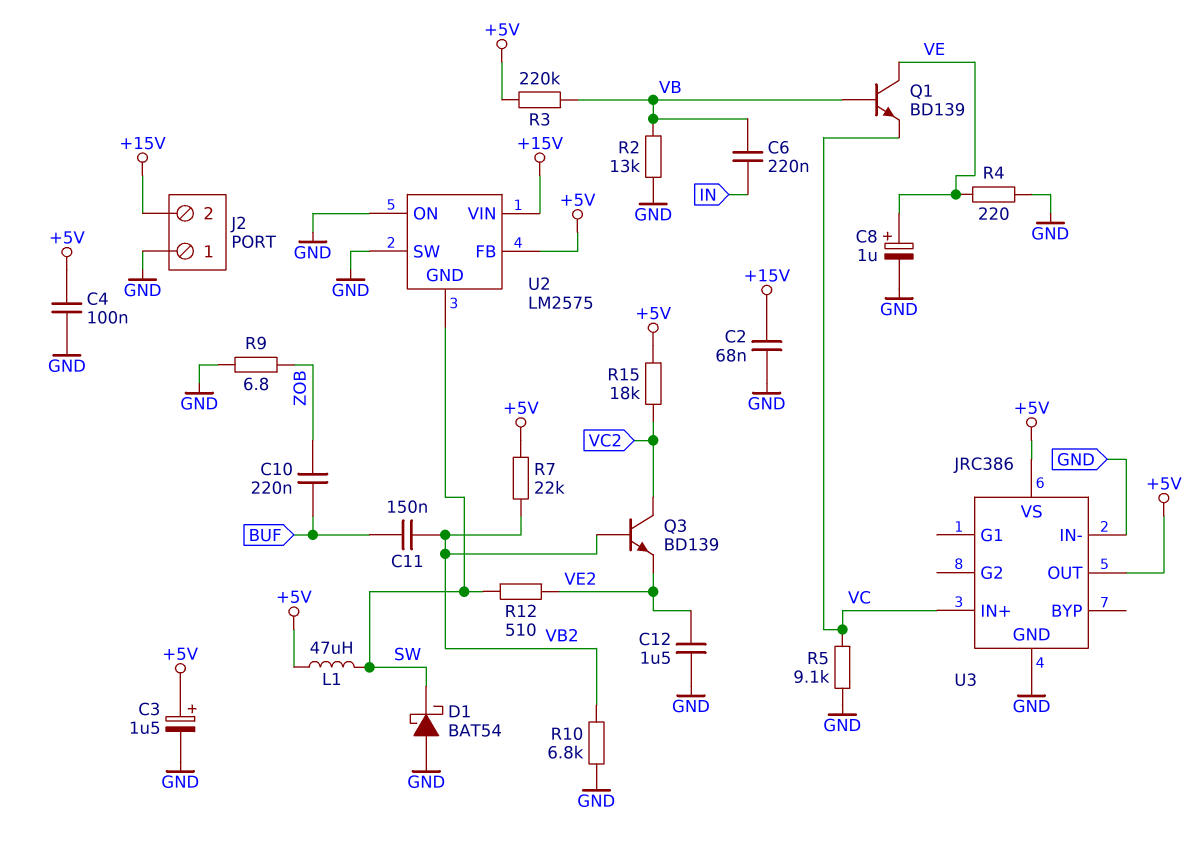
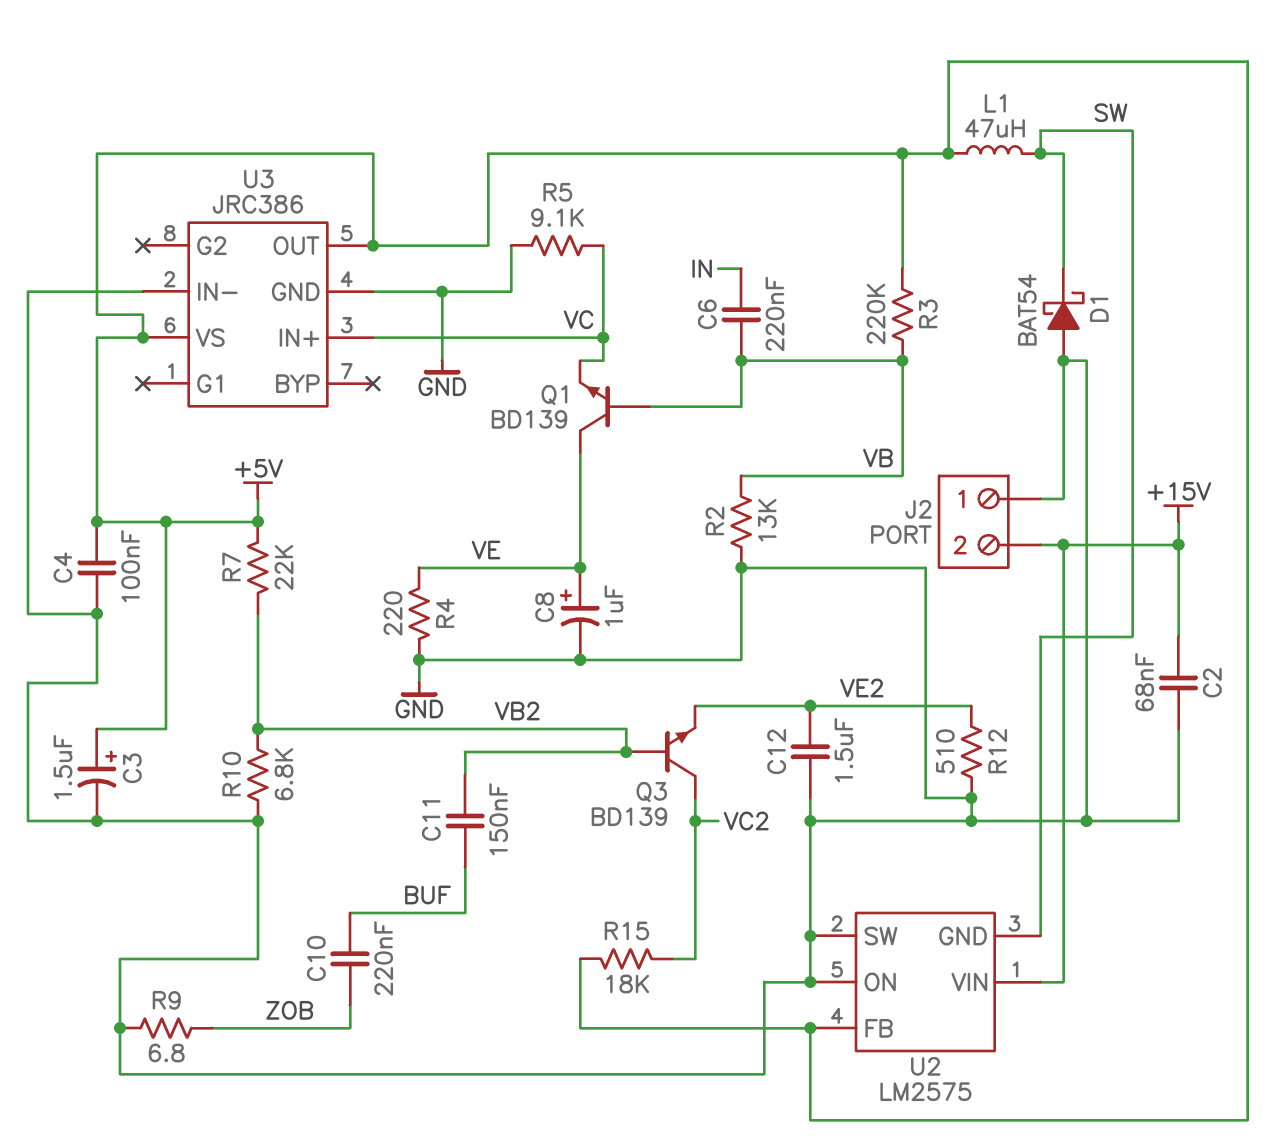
R12: 510 (SW, VE2) -> 510 (GND, VE2)

